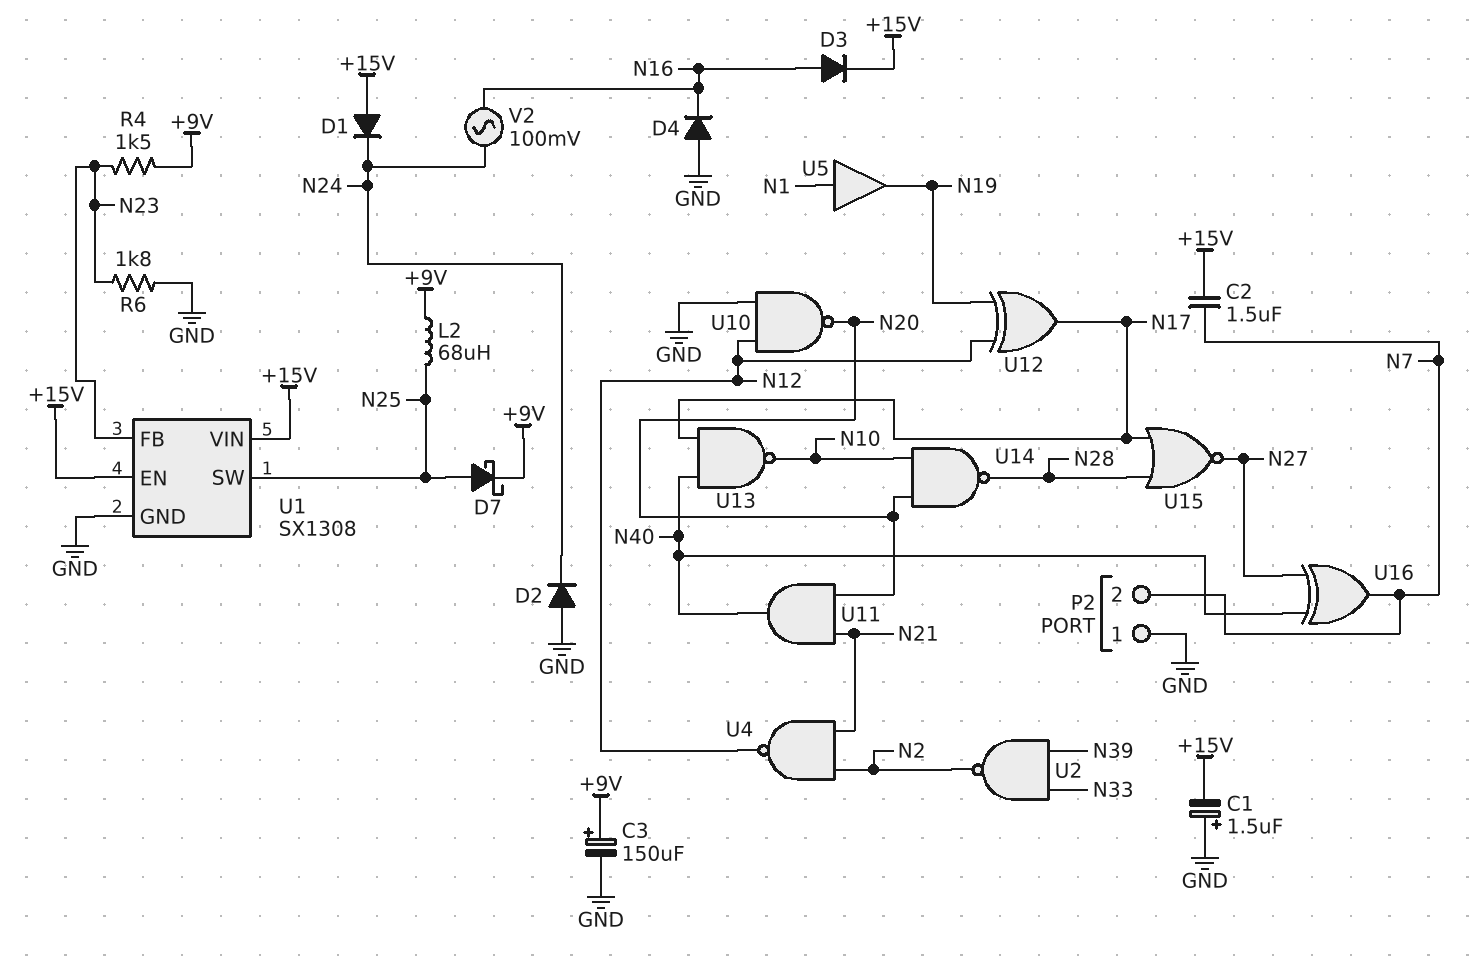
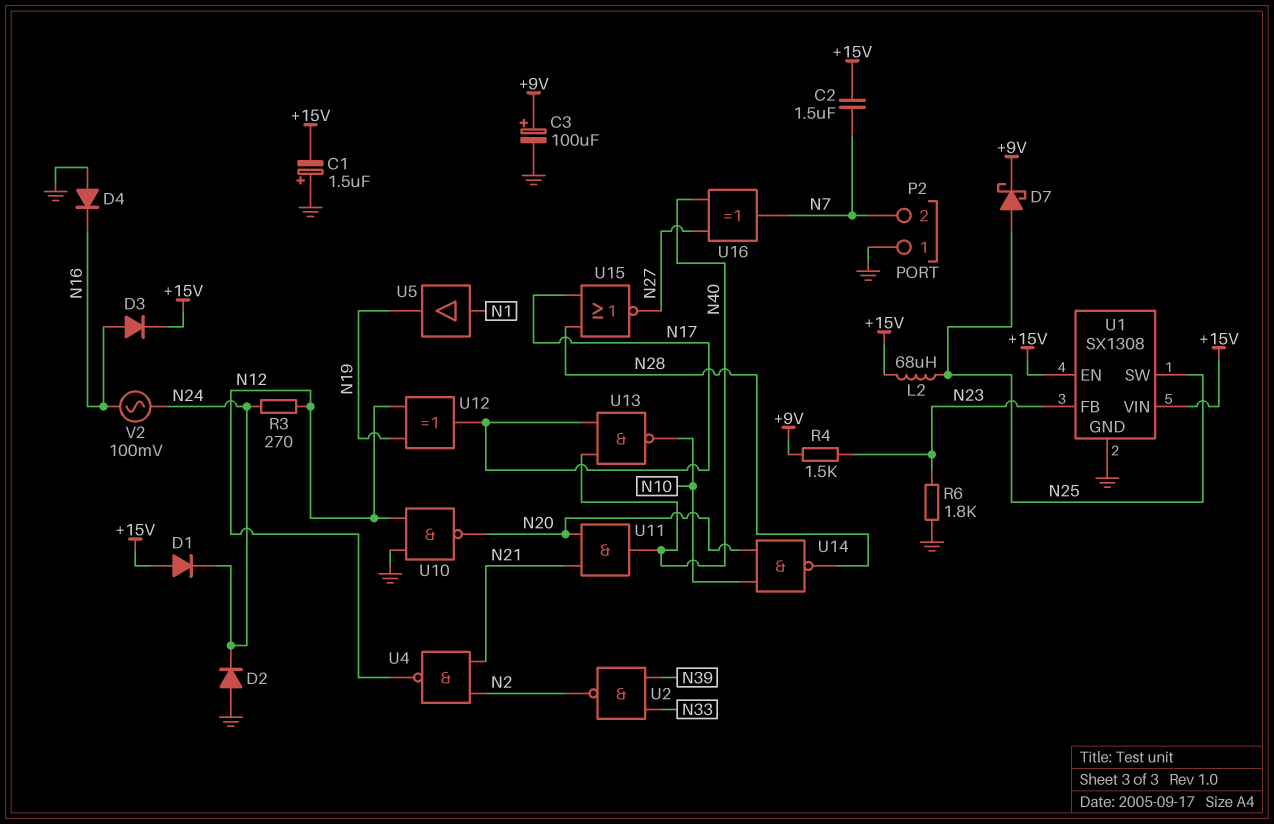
C3: 150uF (plus +9V, minus GND) -> 100uF (plus +9V, minus GND)
L2: 68uH (+9V, N25) -> 68uH (+15V, N25)
R3: none -> 270 (N12, N24)

